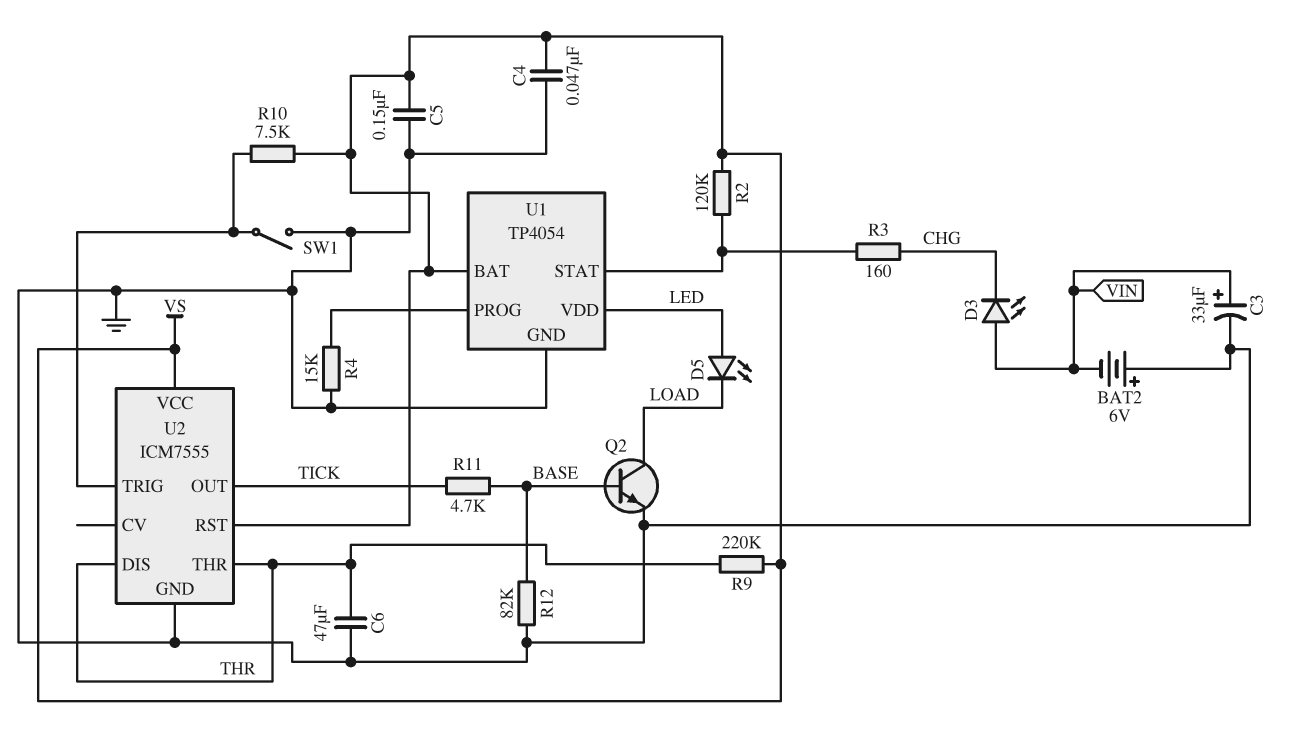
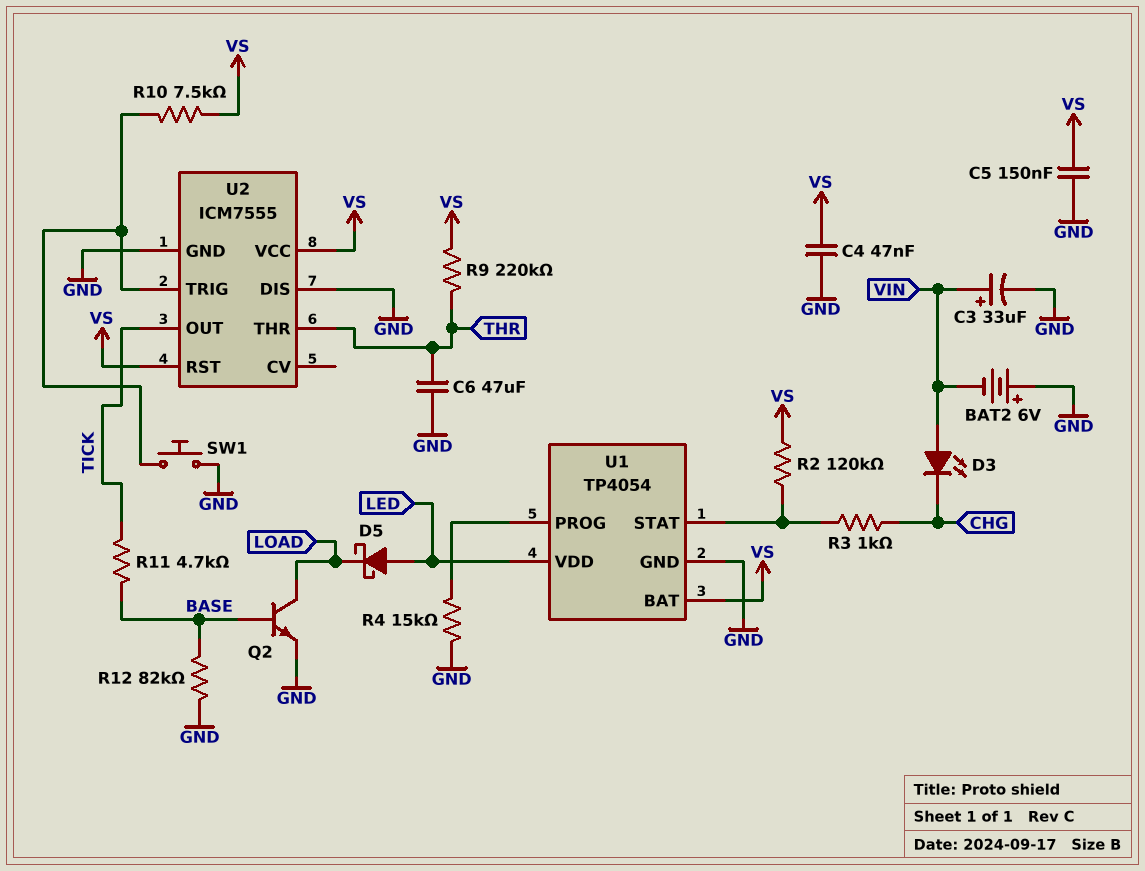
D5: LED (A LED, K LOAD) -> schottky (A LED, K LOAD)
R3: 160 (CHG, U1/STAT) -> 1k (CHG, U1/STAT)
SW1: switch (GND, U2/TRIG) -> button (GND, U2/TRIG)
U2 pin DIS: THR -> GND

